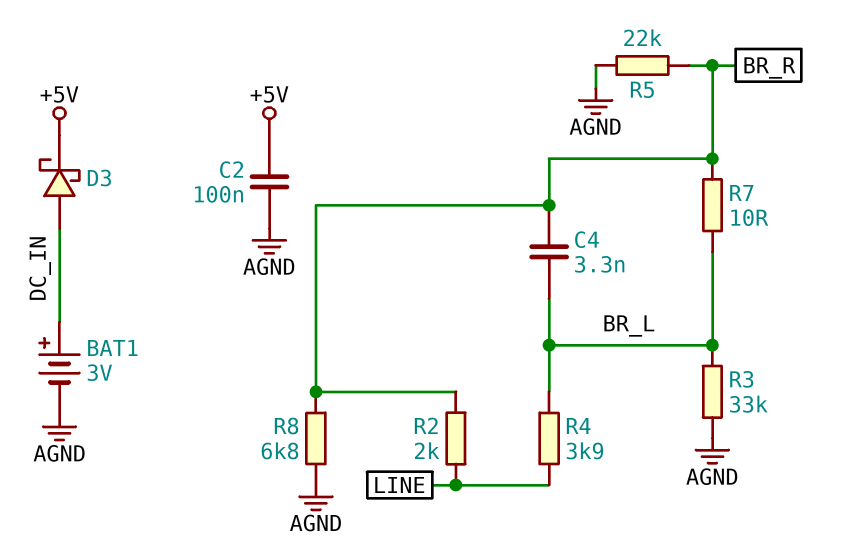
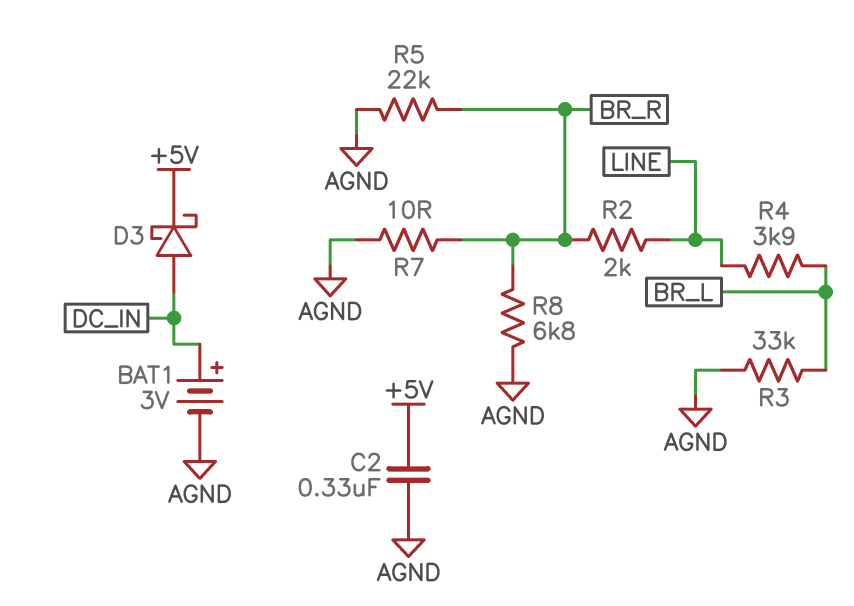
C2: 100nF (+5V, AGND) -> 330nF (+5V, AGND)
C4: 3.3nF (BR_L, BR_R) -> none
R7: 10 (BR_L, BR_R) -> 10 (AGND, BR_R)

